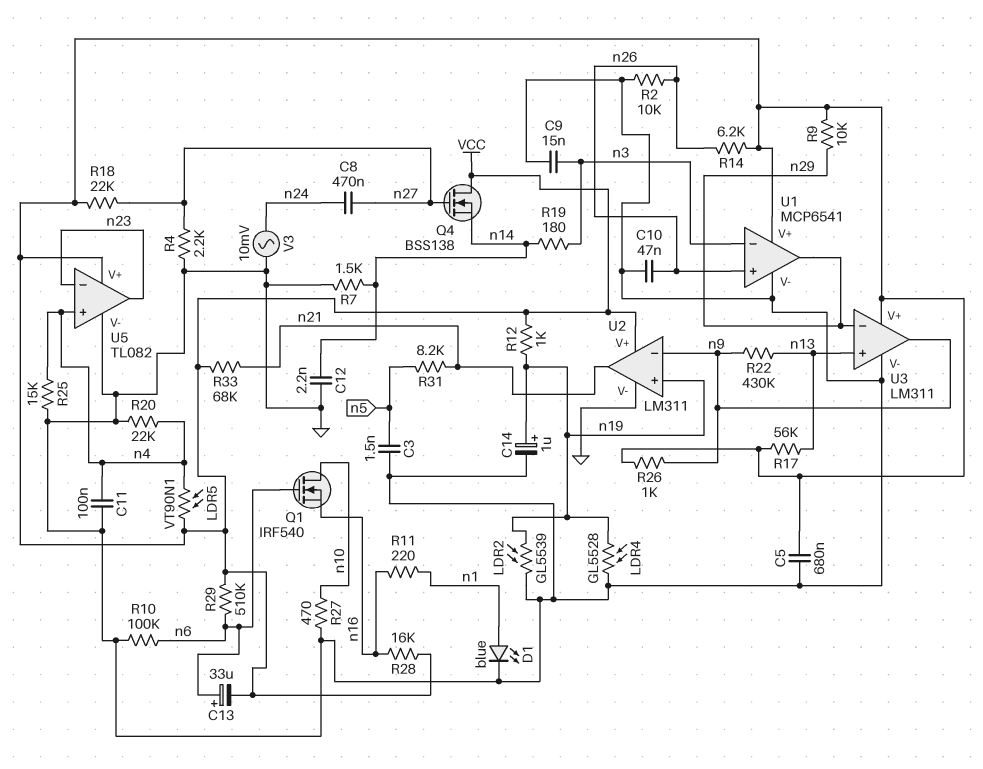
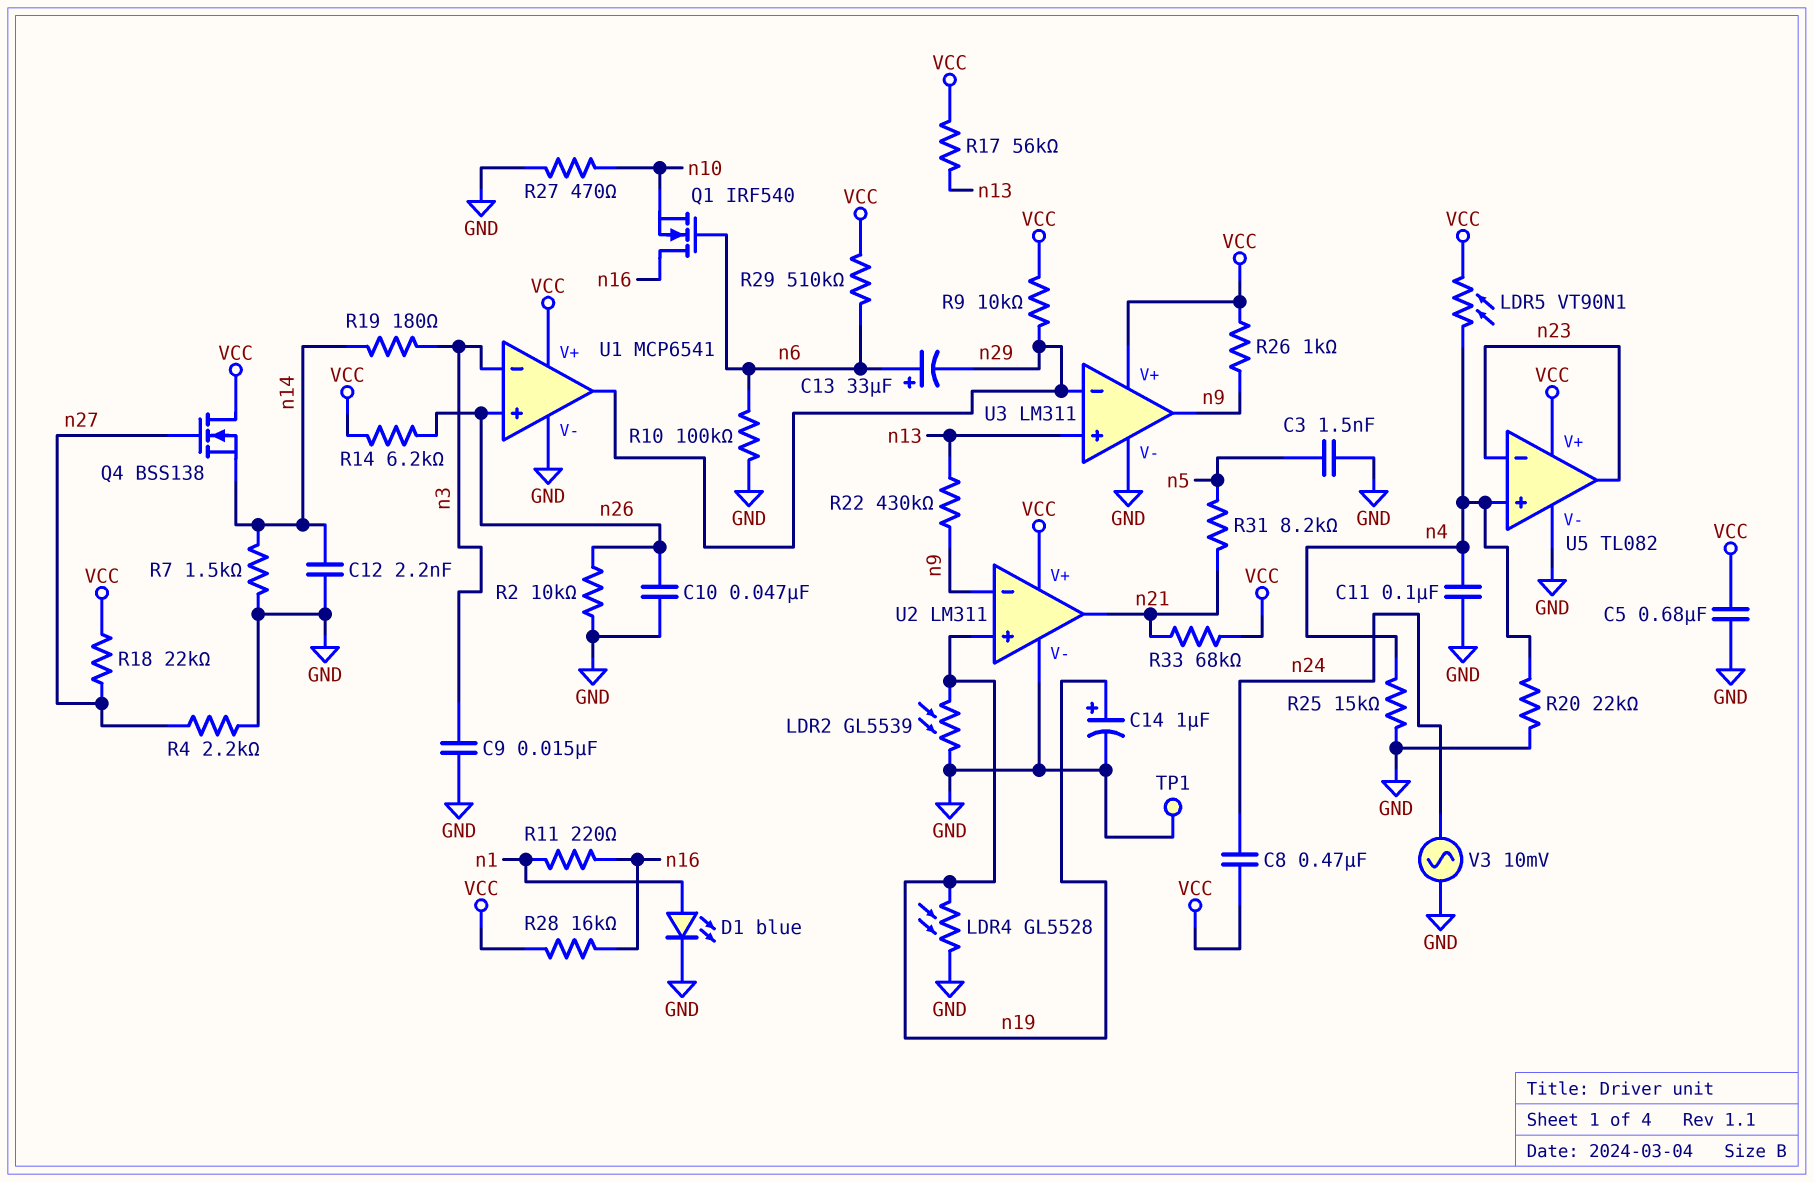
C8: 470nF (n24, n27) -> 470nF (VCC, n24)
C13: 33uF (plus n6, minus VCC) -> 33uF (plus n6, minus n29)
Q1: NMOS IRF540 (G n6, D n10, S n16) -> NMOS IRF540 (G n6, D n16, S n10)
R12: 1k (VCC, n19) -> none
TP1: none -> test point (GND)

